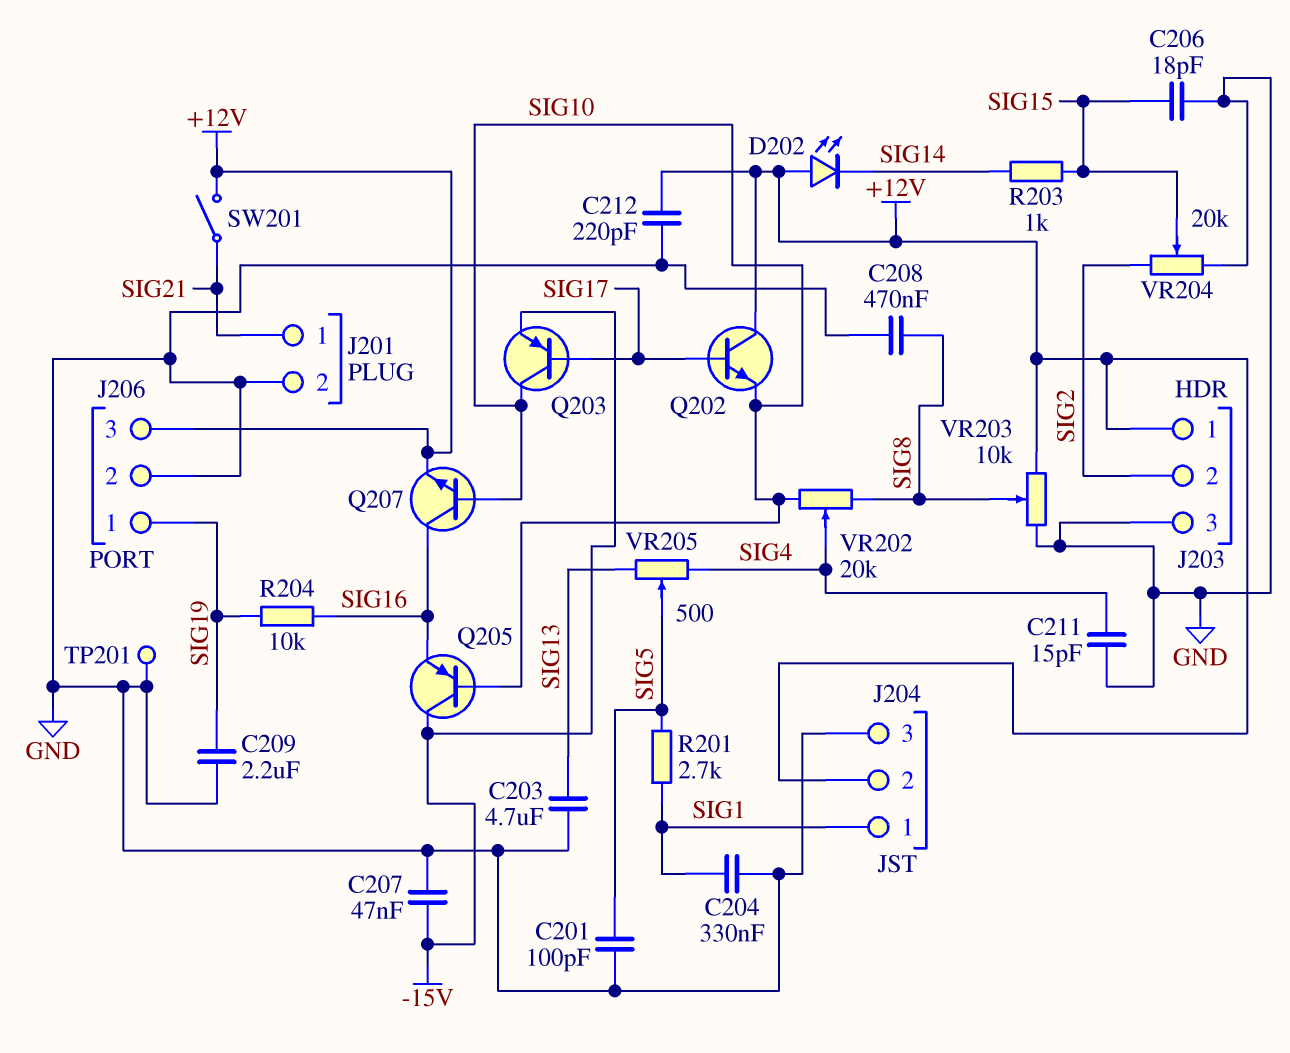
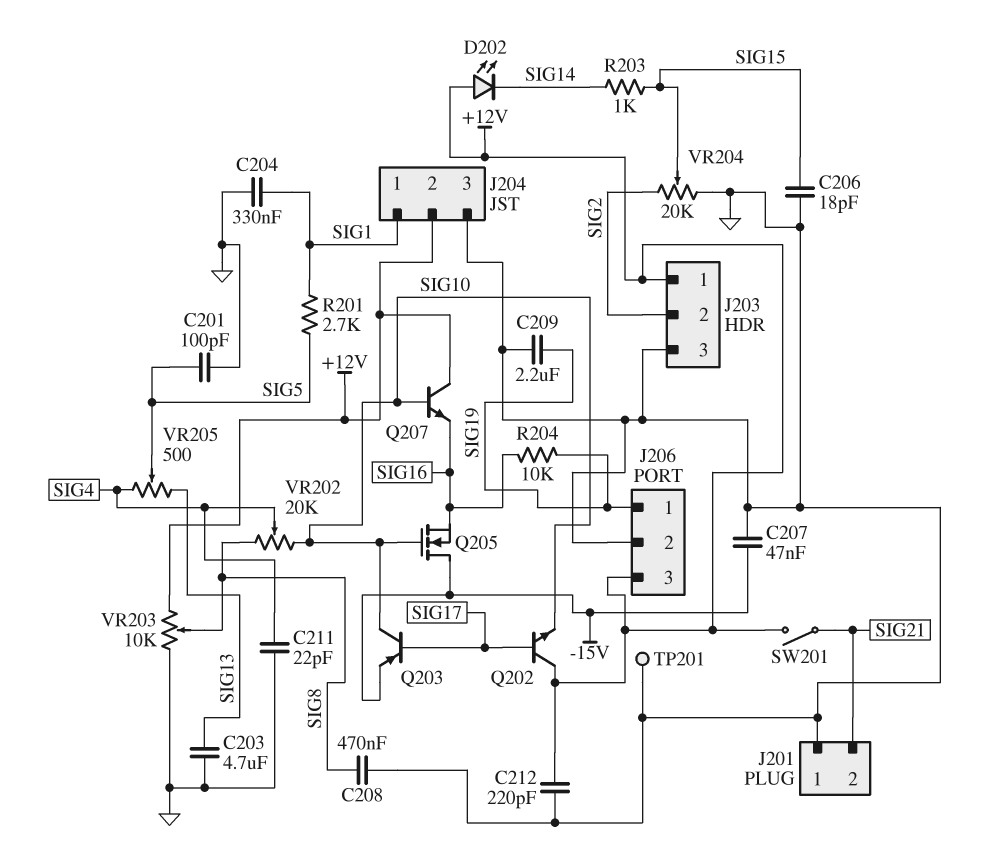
C211: 15pF (GND, SIG4) -> 22pF (GND, SIG4)
J201 pin 1: SIG21 -> GND
J201 pin 2: GND -> SIG21
Q205: PNP (B SIG10, C -15V, E SIG16) -> NMOS (G SIG10, D -15V, S SIG16)
Q207: NPN (B SIG10, C SIG16, E +12V) -> NPN (B SIG10, C +12V, E SIG16)

